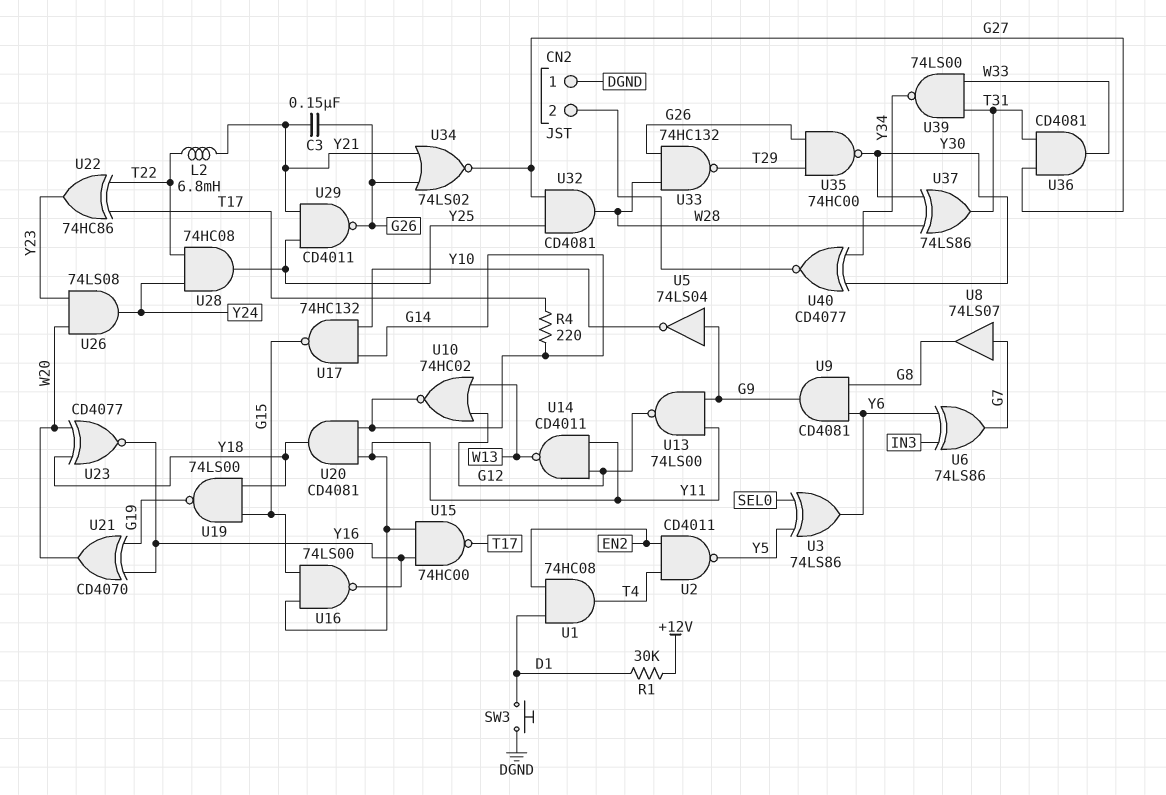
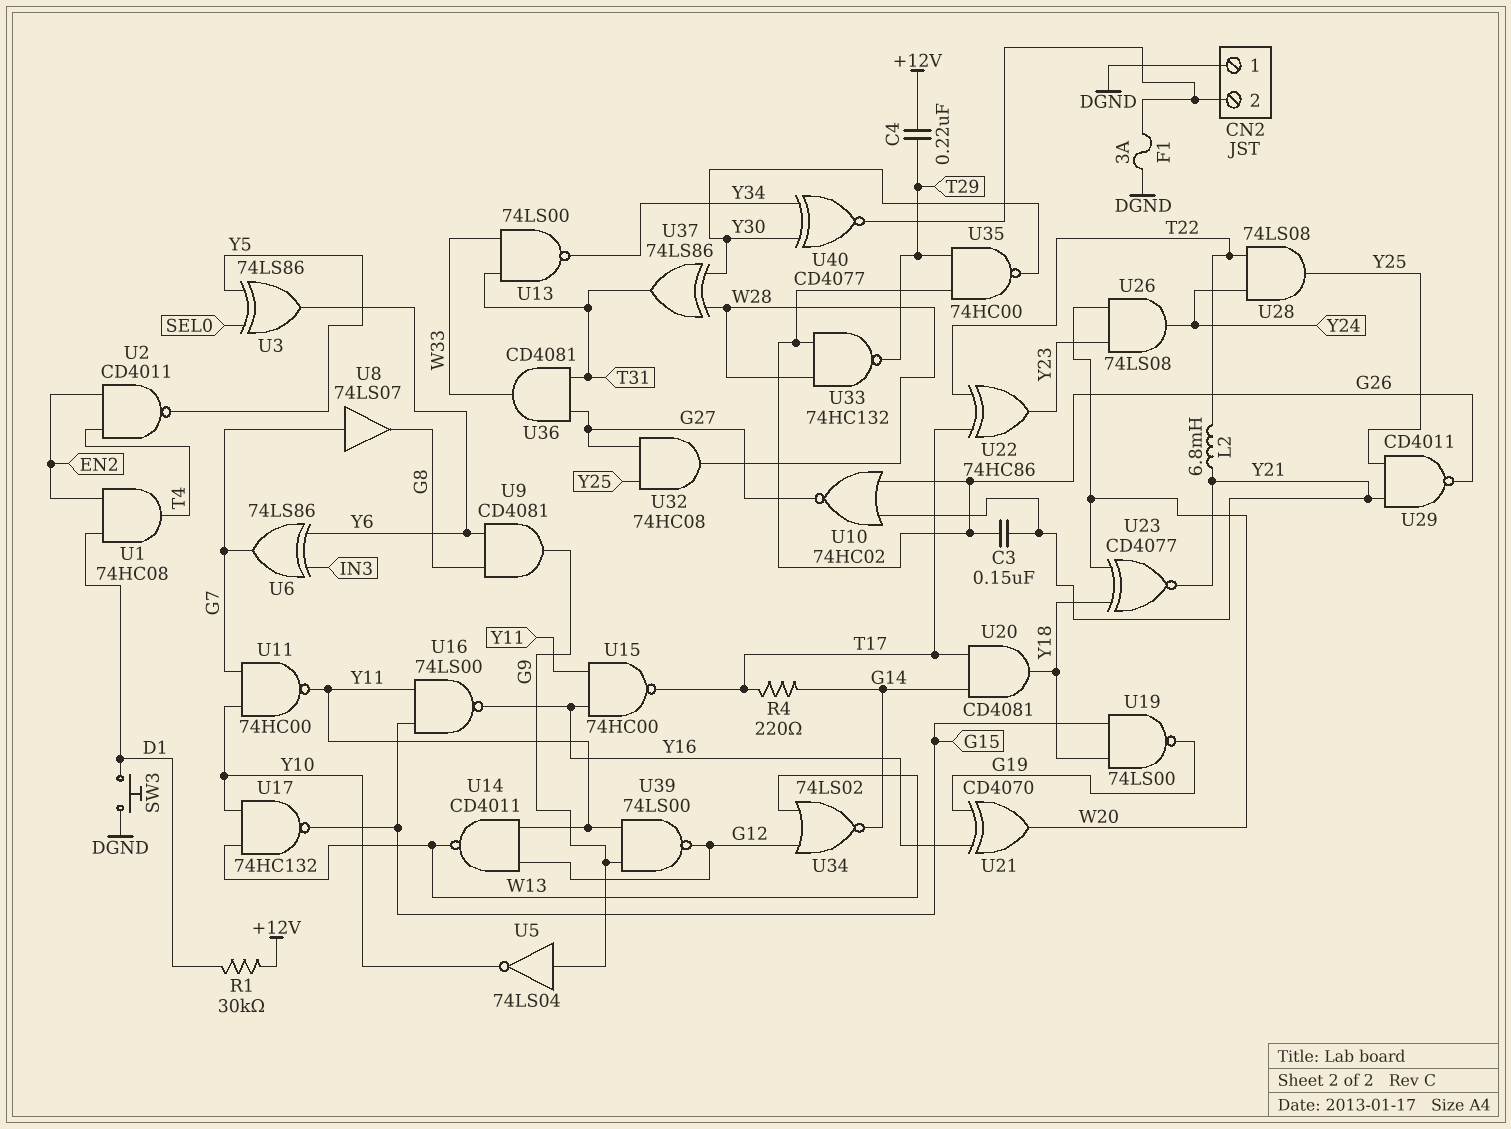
C4: none -> 220nF (+12V, T29)
F1: none -> 3A (CN2/2, DGND)
U10: NOR 74HC02 (in G12, in W13, out G14) -> NOR 74HC02 (in G26, in Y21, out G27)
U11: none -> NAND 74HC00 (in G7, in Y10, out Y11)
U13: NAND 74LS00 (in G9, in Y11, out G12) -> NAND 74LS00 (in T31, in W33, out Y34)
U17: NAND 74HC132 (in G14, in Y10, out G15) -> NAND 74HC132 (in W13, in Y10, out G15)
U20: AND CD4081 (in G14, in Y11, out Y18) -> AND CD4081 (in G14, in T17, out Y18)
U23: XNOR CD4077 (in W20, in Y18, out Y16) -> XNOR CD4077 (in W20, in Y18, out Y21)
U28: AND 74HC08 (in T22, in Y24, out Y25) -> AND 74LS08 (in T22, in Y24, out Y25)
U32: AND CD4081 (in G27, in Y25, out W28) -> AND 74HC08 (in G27, in Y25, out W28)
U34: NOR 74LS02 (in G26, in Y21, out G27) -> NOR 74LS02 (in G12, in W13, out G14)
U39: NAND 74LS00 (in T31, in W33, out Y34) -> NAND 74LS00 (in G9, in Y11, out G12)

